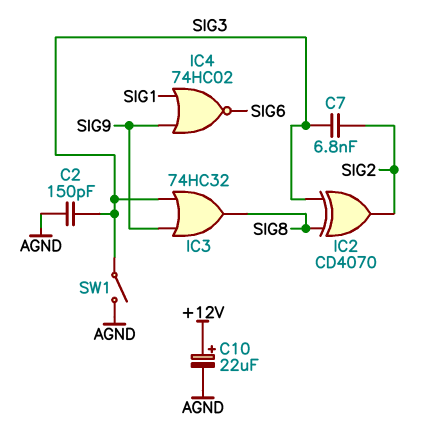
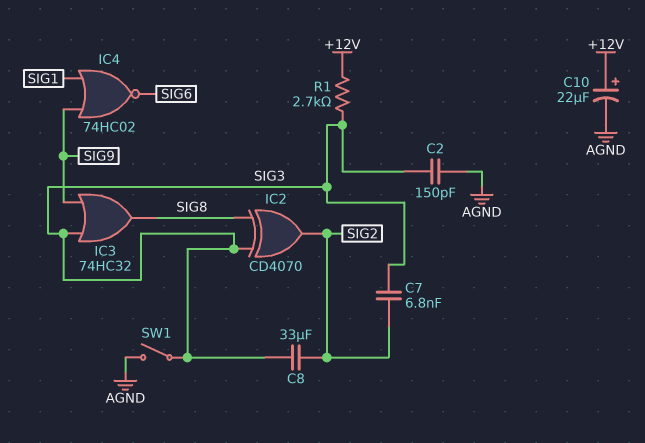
C8: none -> 33uF (SIG2, SIG3)
R1: none -> 2.7k (+12V, SIG3)

